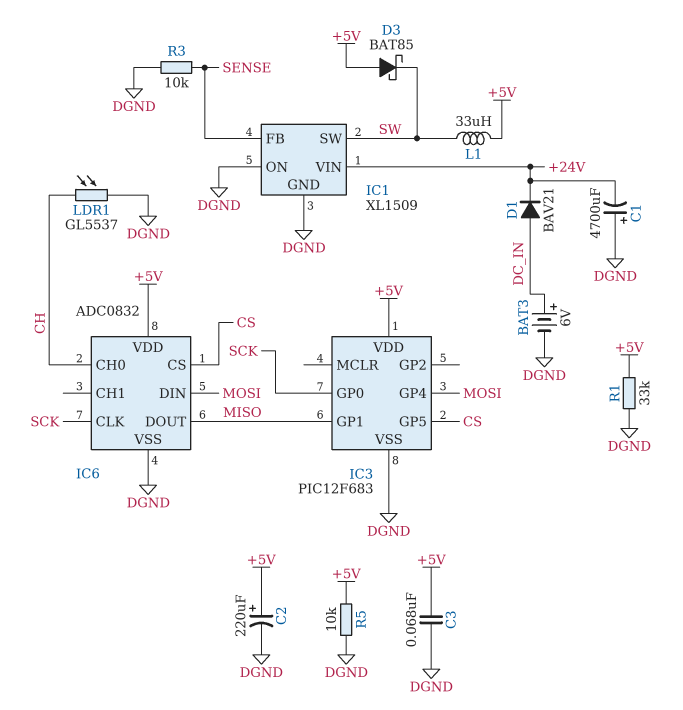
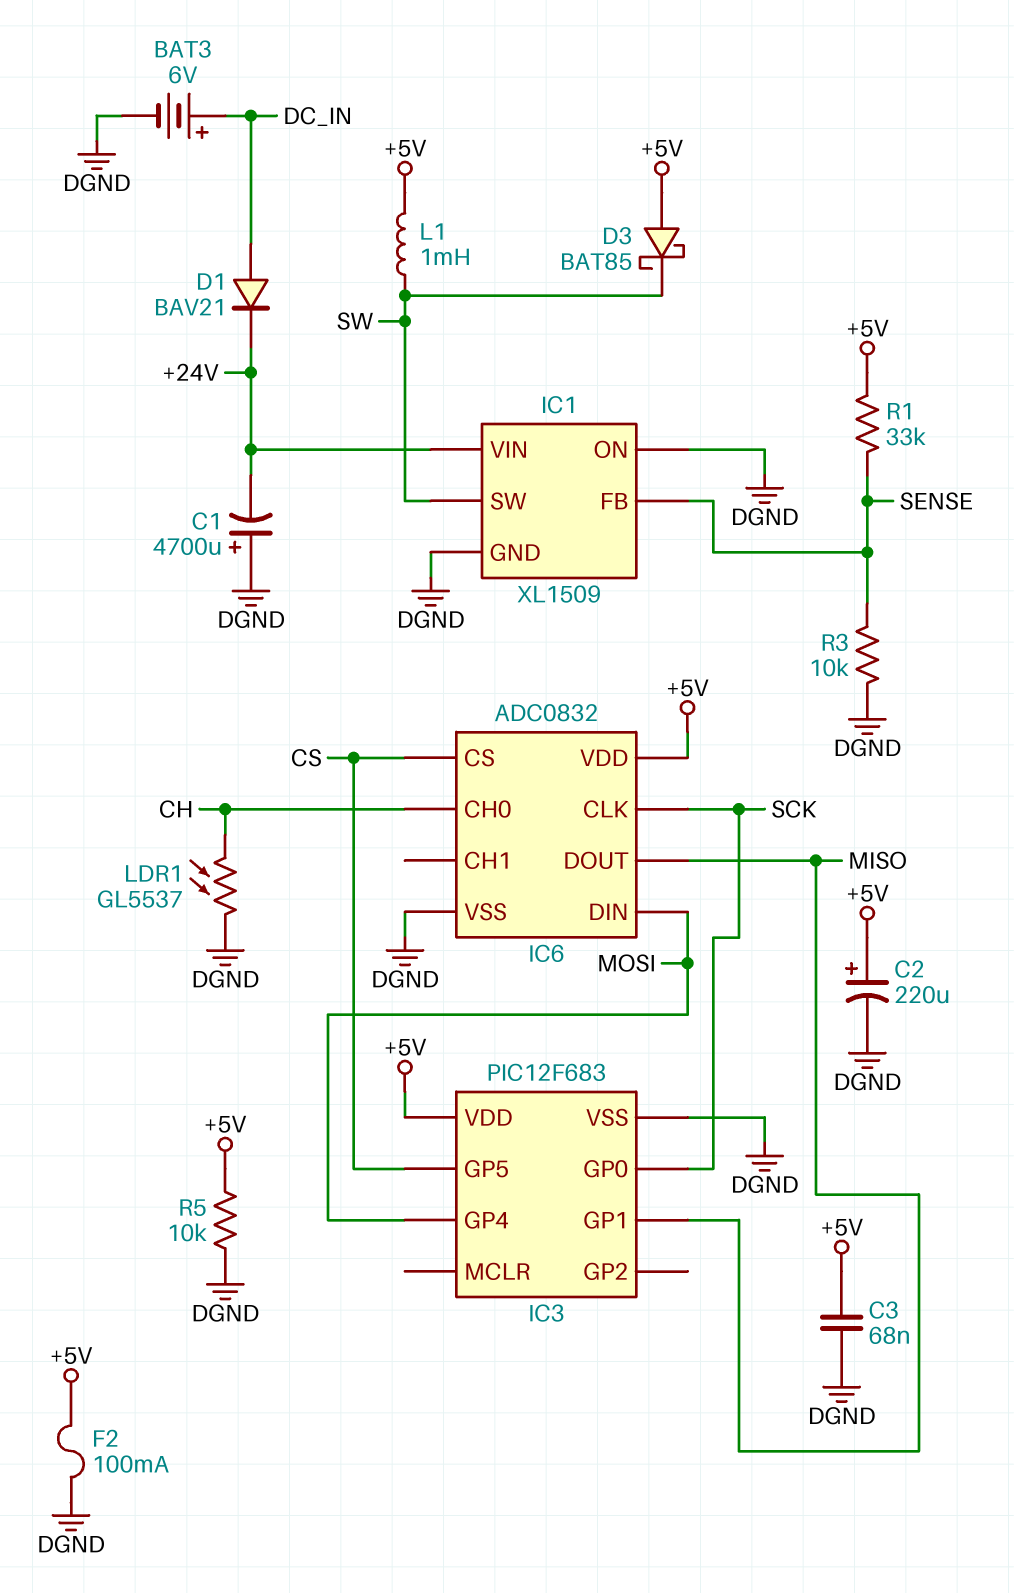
F2: none -> 100mA (+5V, DGND)
L1: 33uH (+5V, SW) -> 1mH (+5V, SW)
R1: 33k (+5V, DGND) -> 33k (+5V, SENSE)

